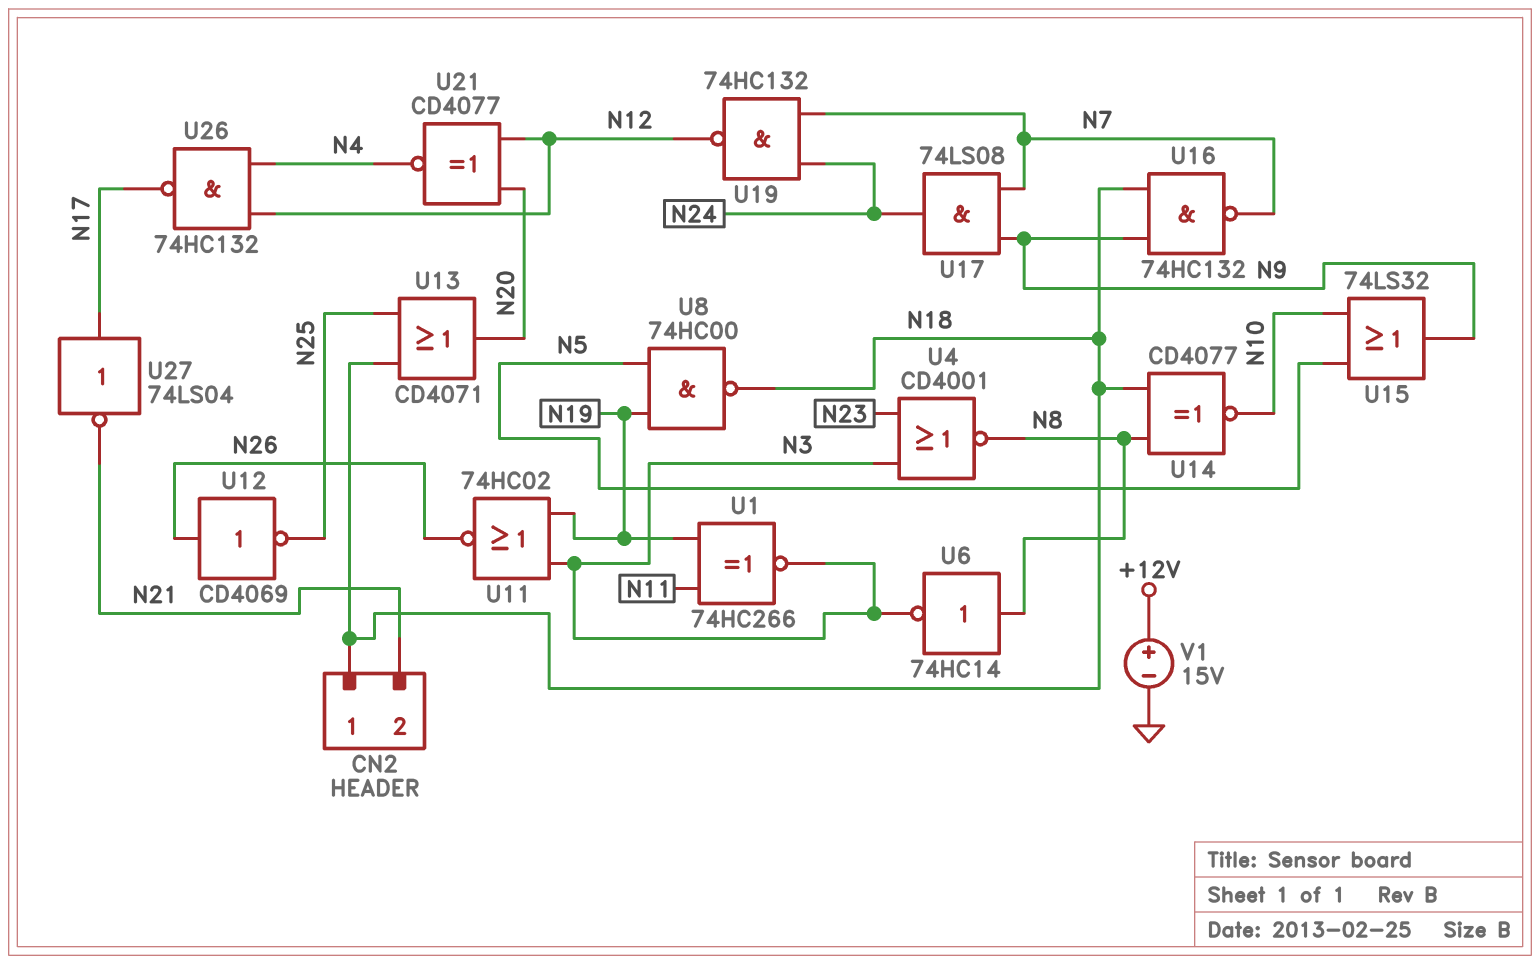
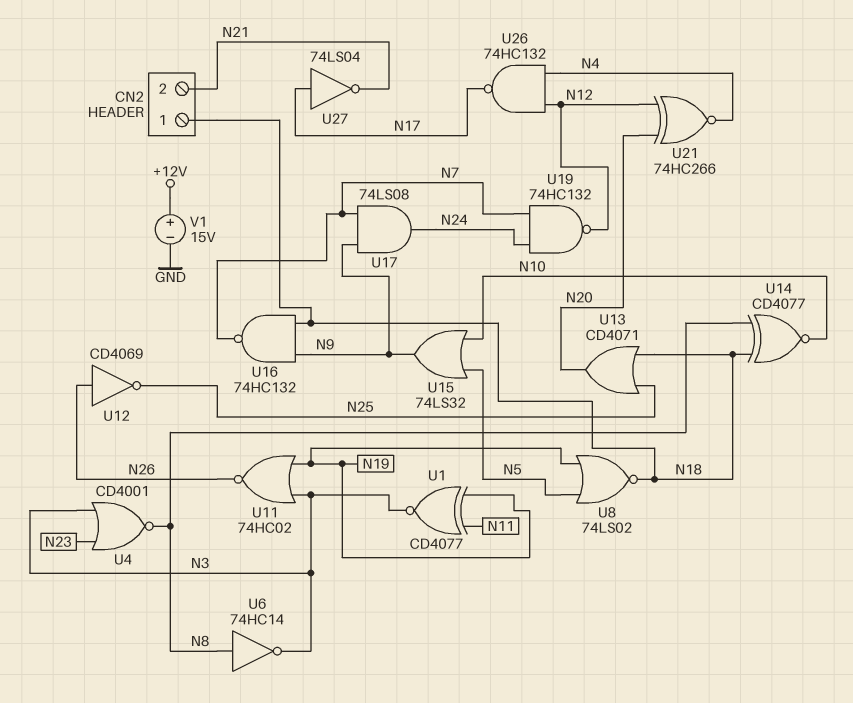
U1: XNOR 74HC266 (in N11, in N19, out N3) -> XNOR CD4077 (in N11, in N19, out N3)
U8: NAND 74HC00 (in N5, in N19, out N18) -> NOR 74LS02 (in N5, in N19, out N18)
U21: XNOR CD4077 (in N12, in N20, out N4) -> XNOR 74HC266 (in N12, in N20, out N4)

